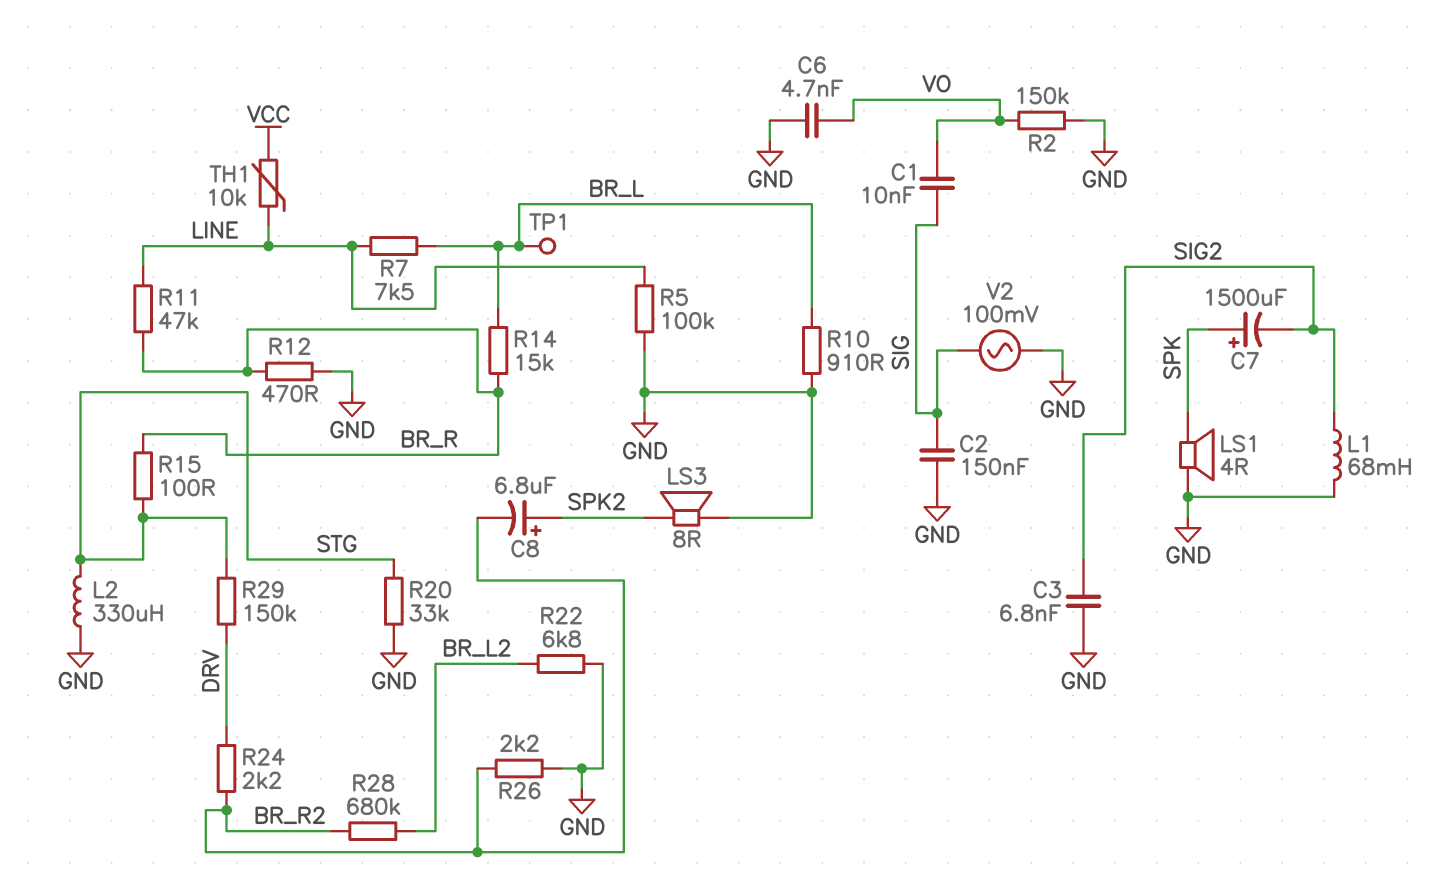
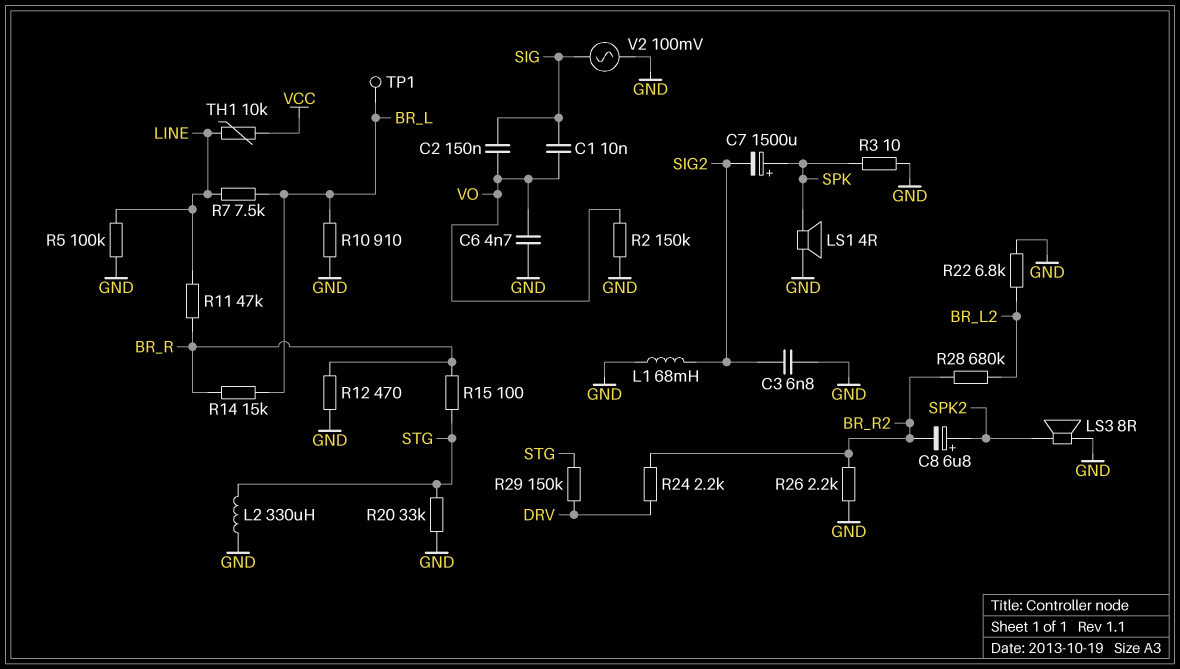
C2: 150nF (GND, SIG) -> 150nF (SIG, VO)
R3: none -> 10 (GND, SPK)

